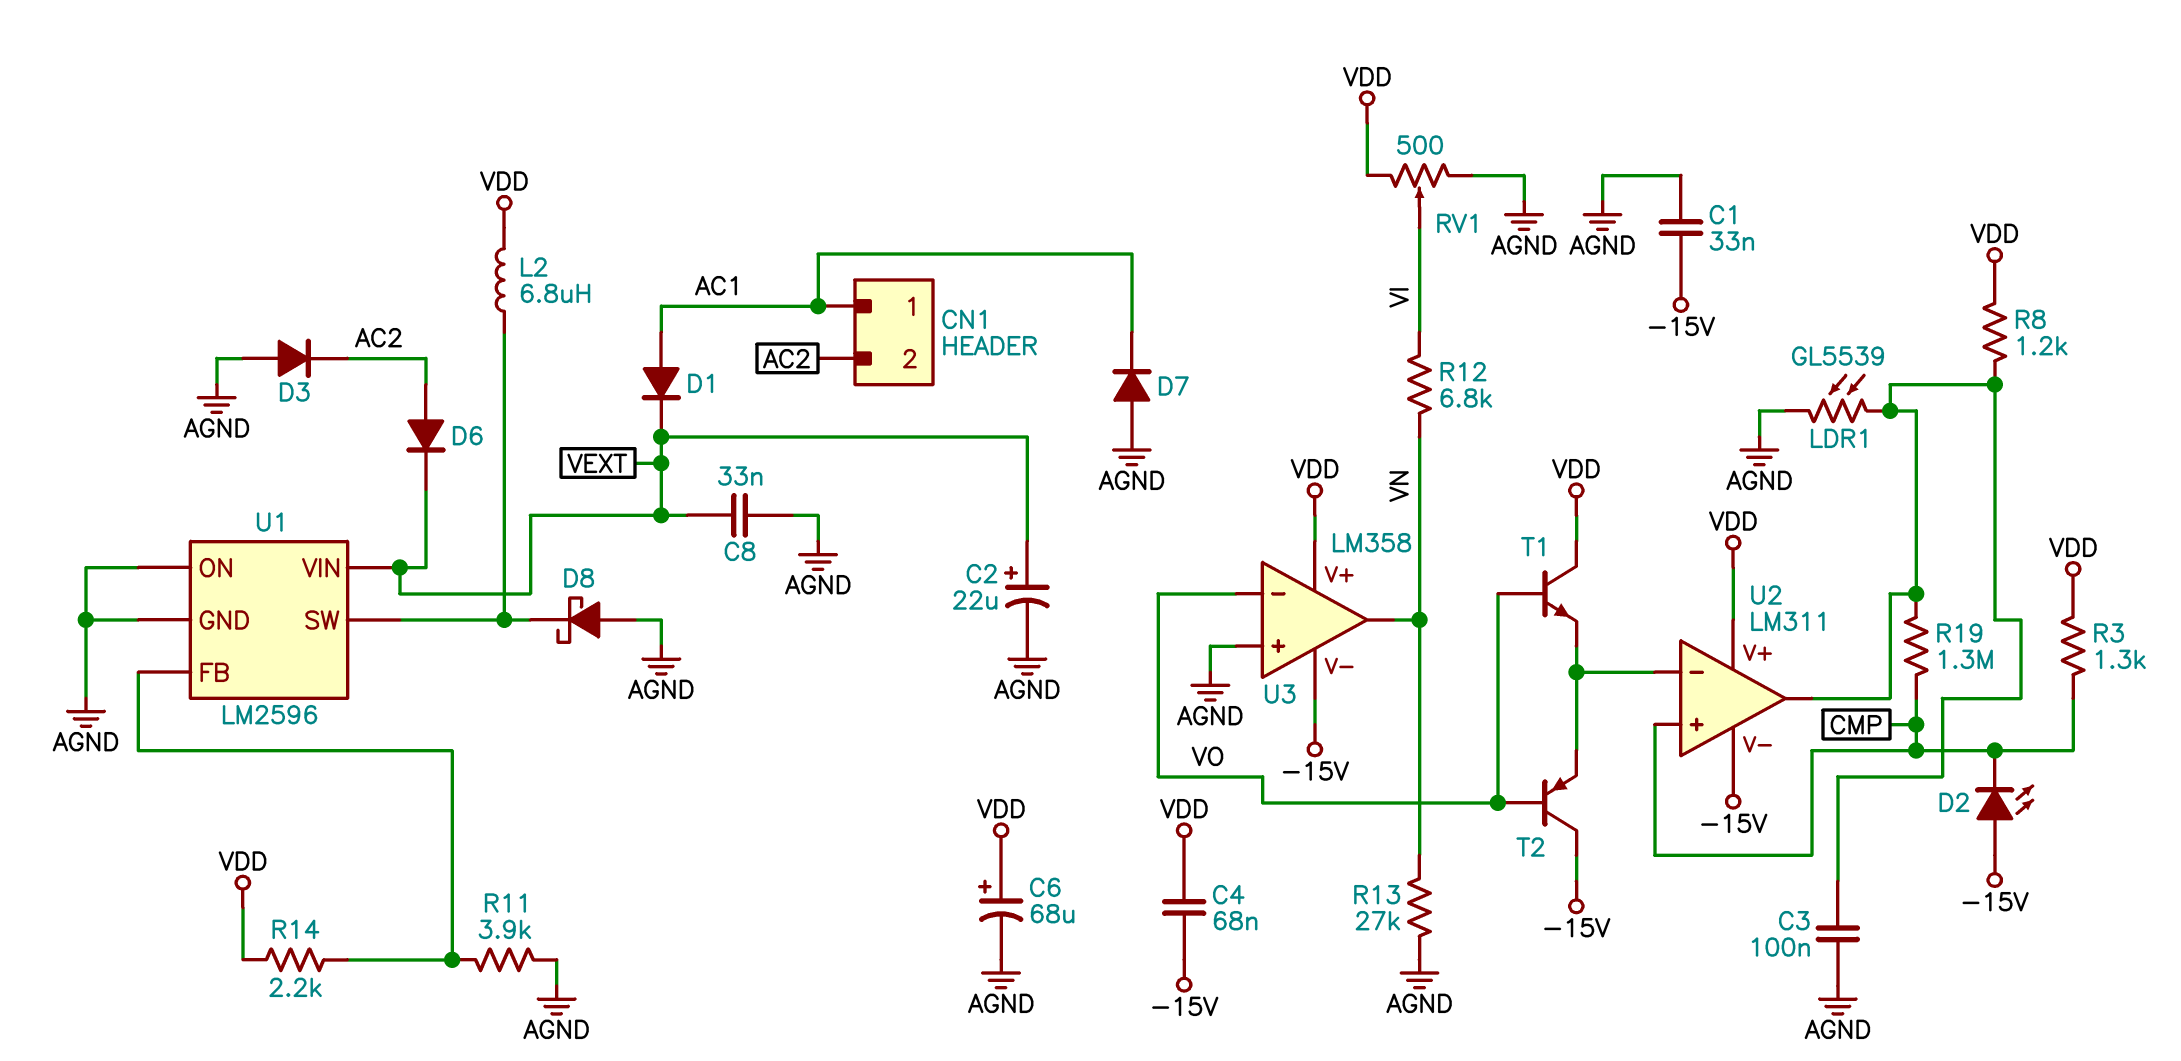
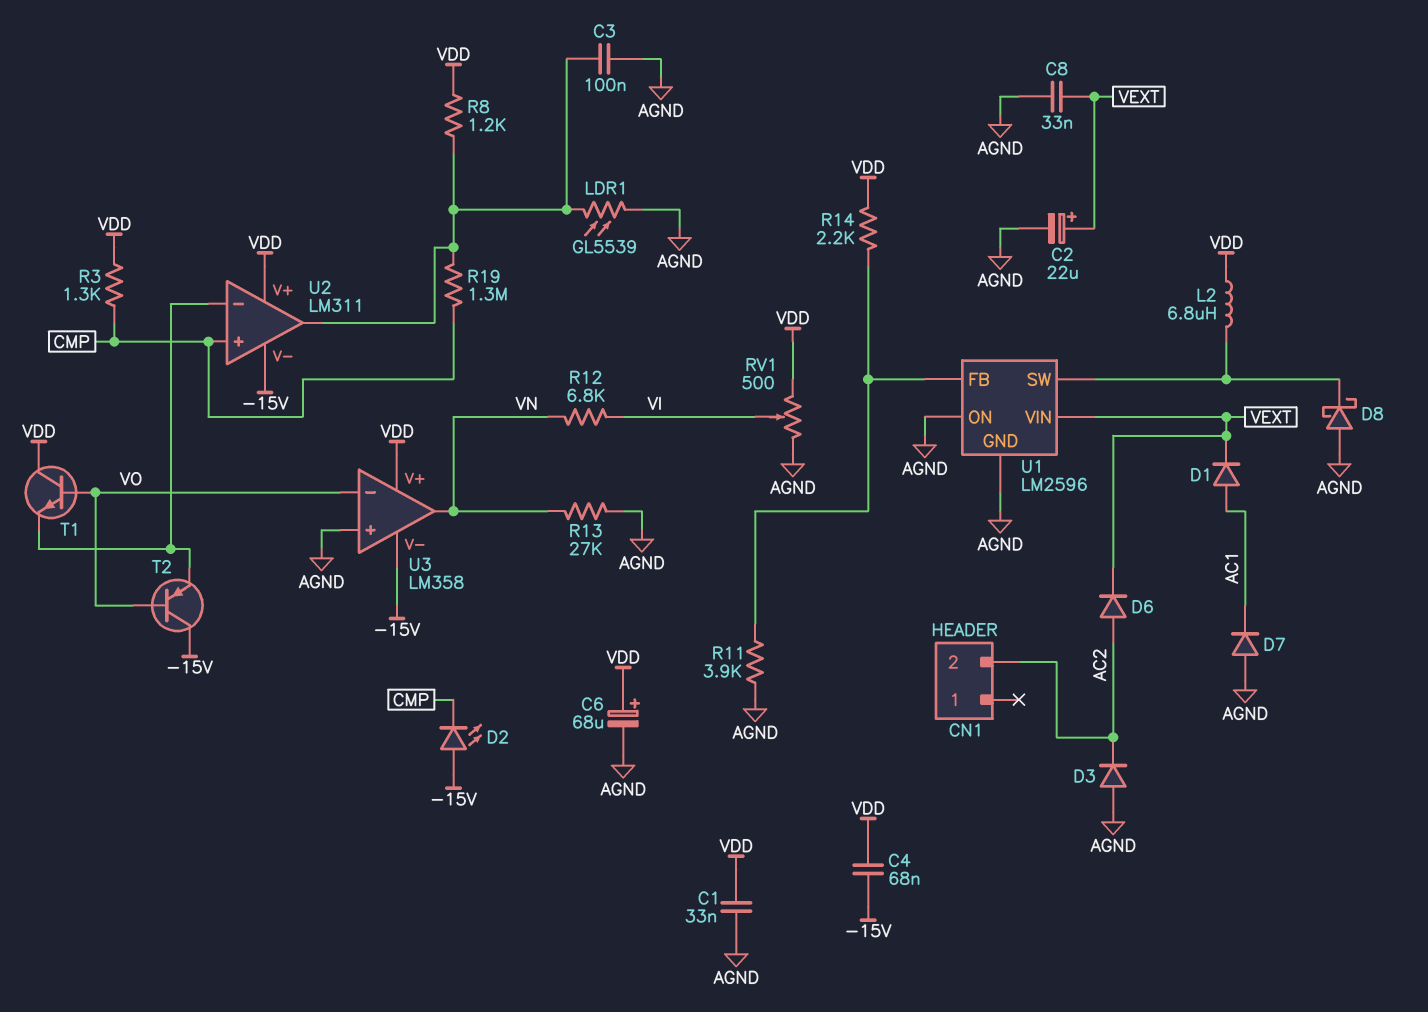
C1: 33nF (-15V, AGND) -> 33nF (AGND, VDD)
CN1 pin 1: AC1 -> none

